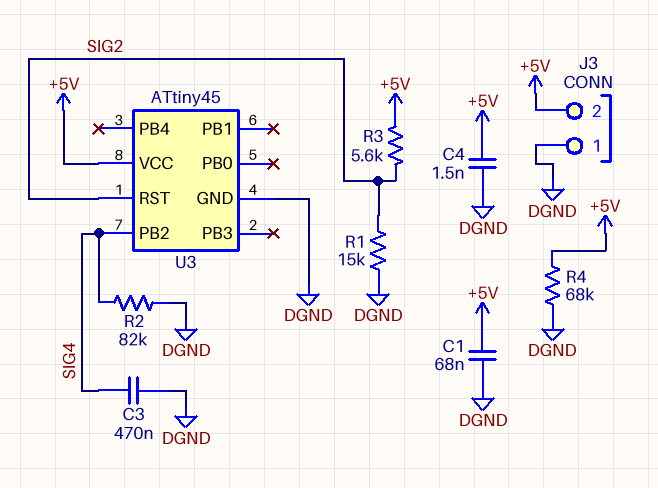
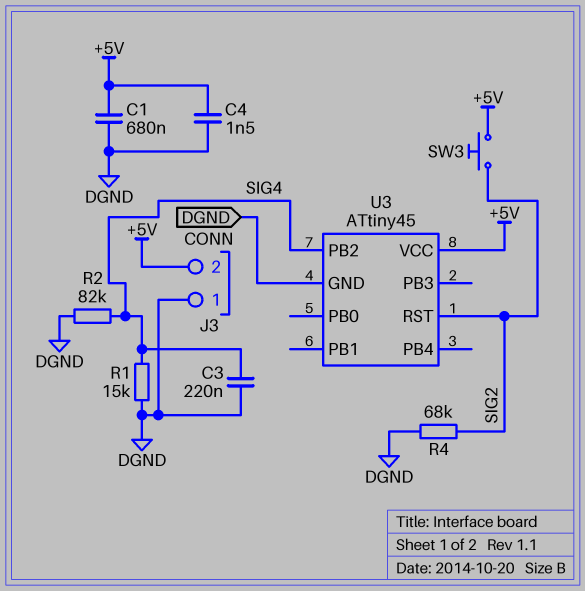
C1: 68nF (+5V, DGND) -> 680nF (+5V, DGND)
C3: 470nF (DGND, SIG4) -> 220nF (DGND, SIG4)
R1: 15k (DGND, SIG2) -> 15k (DGND, SIG4)
R3: 5.6k (+5V, SIG2) -> none
R4: 68k (+5V, DGND) -> 68k (DGND, SIG2)
SW3: none -> button (+5V, SIG2)

